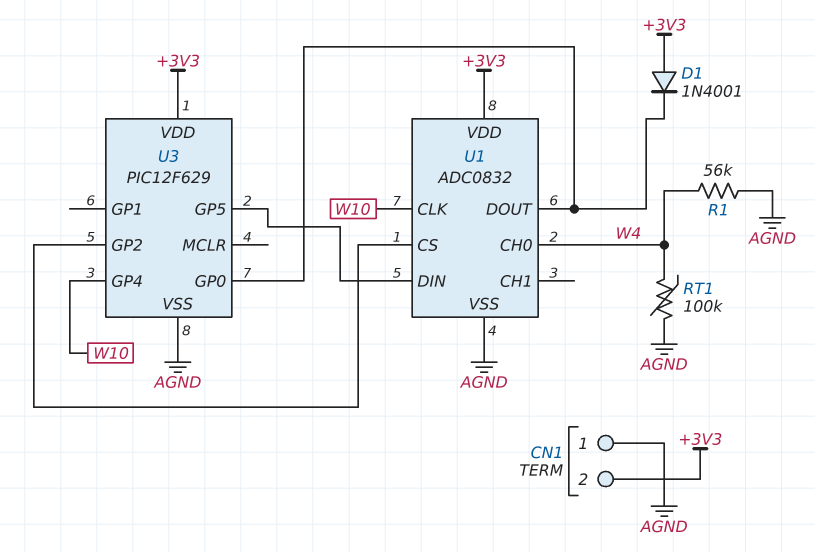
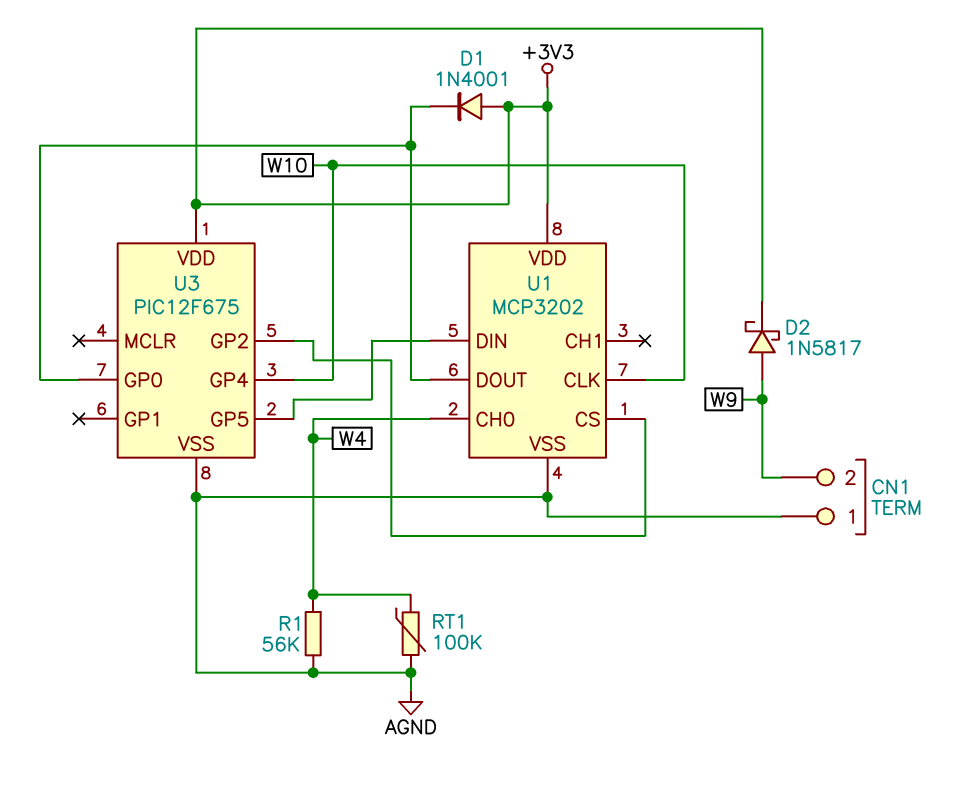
CN1 pin 2: +3V3 -> W9
D2: none -> schottky 1N5817 (A W9, K +3V3)
U1: ADC0832 -> MCP3202
U3: PIC12F629 -> PIC12F675

